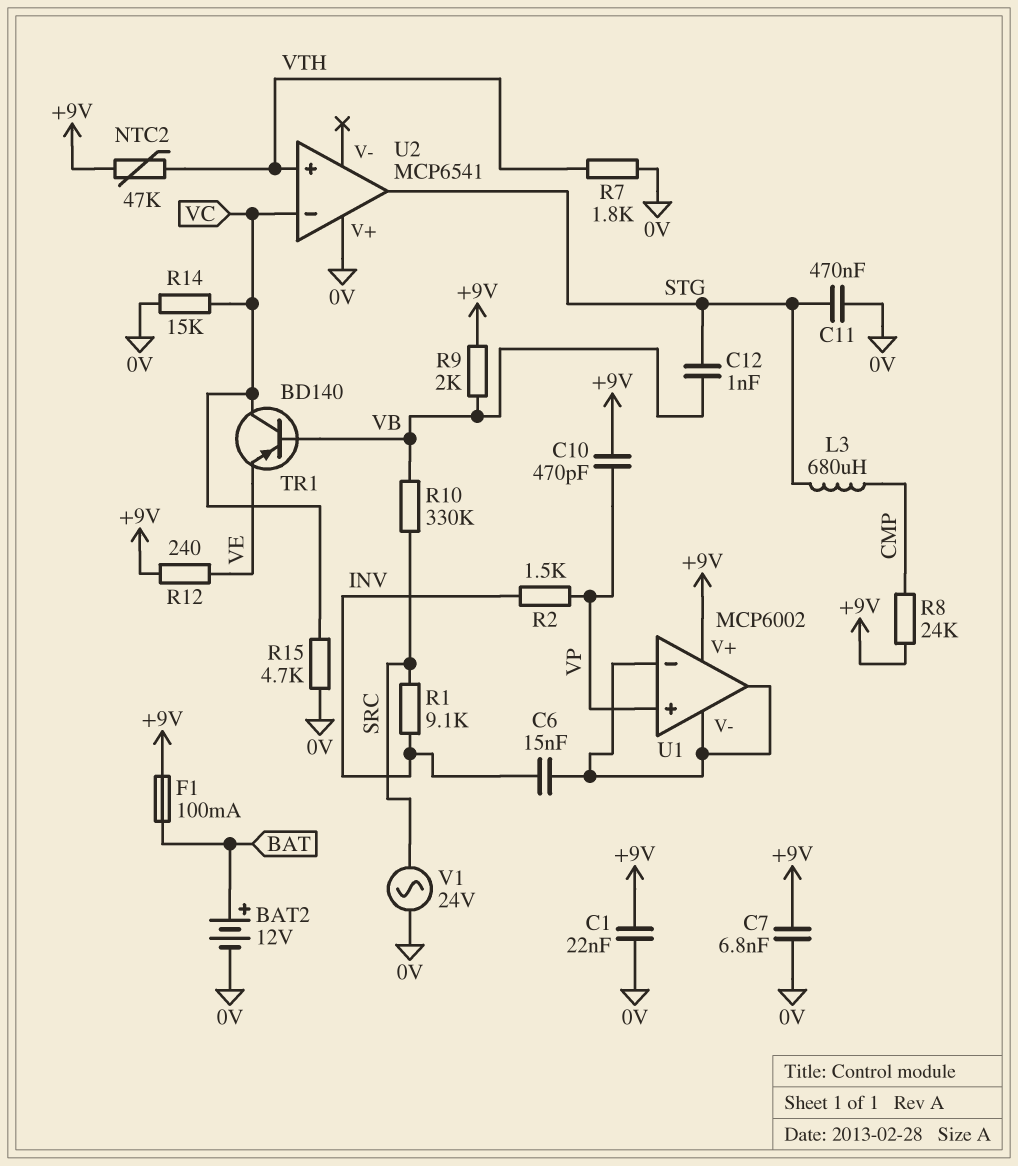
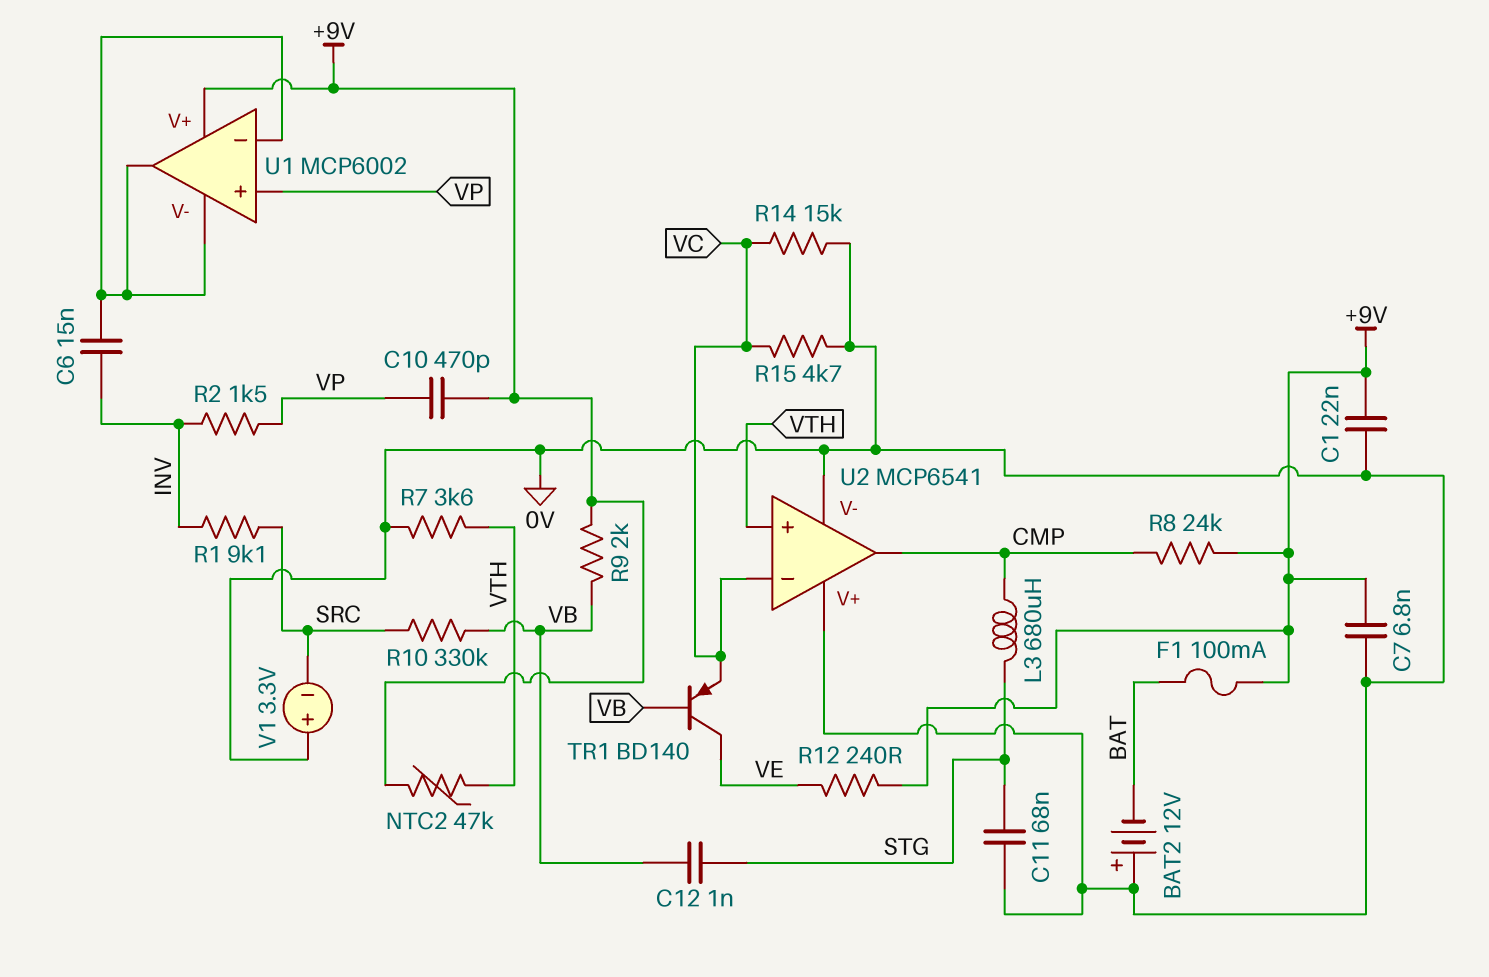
BAT2: 12V (plus BAT, minus 0V) -> 12V (plus 0V, minus BAT)
C11: 470nF (0V, STG) -> 68nF (0V, STG)
R7: 1.8k (0V, VTH) -> 3.6k (0V, VTH)
TR1: PNP BD140 (B VB, C VC, E VE) -> PNP BD140 (B VB, C VE, E VC)
U2 pin V-: none -> 0V
U2 pin out: STG -> CMP
V1: AC 24V (0V, SRC) -> 3.3V (plus 0V, minus SRC)

